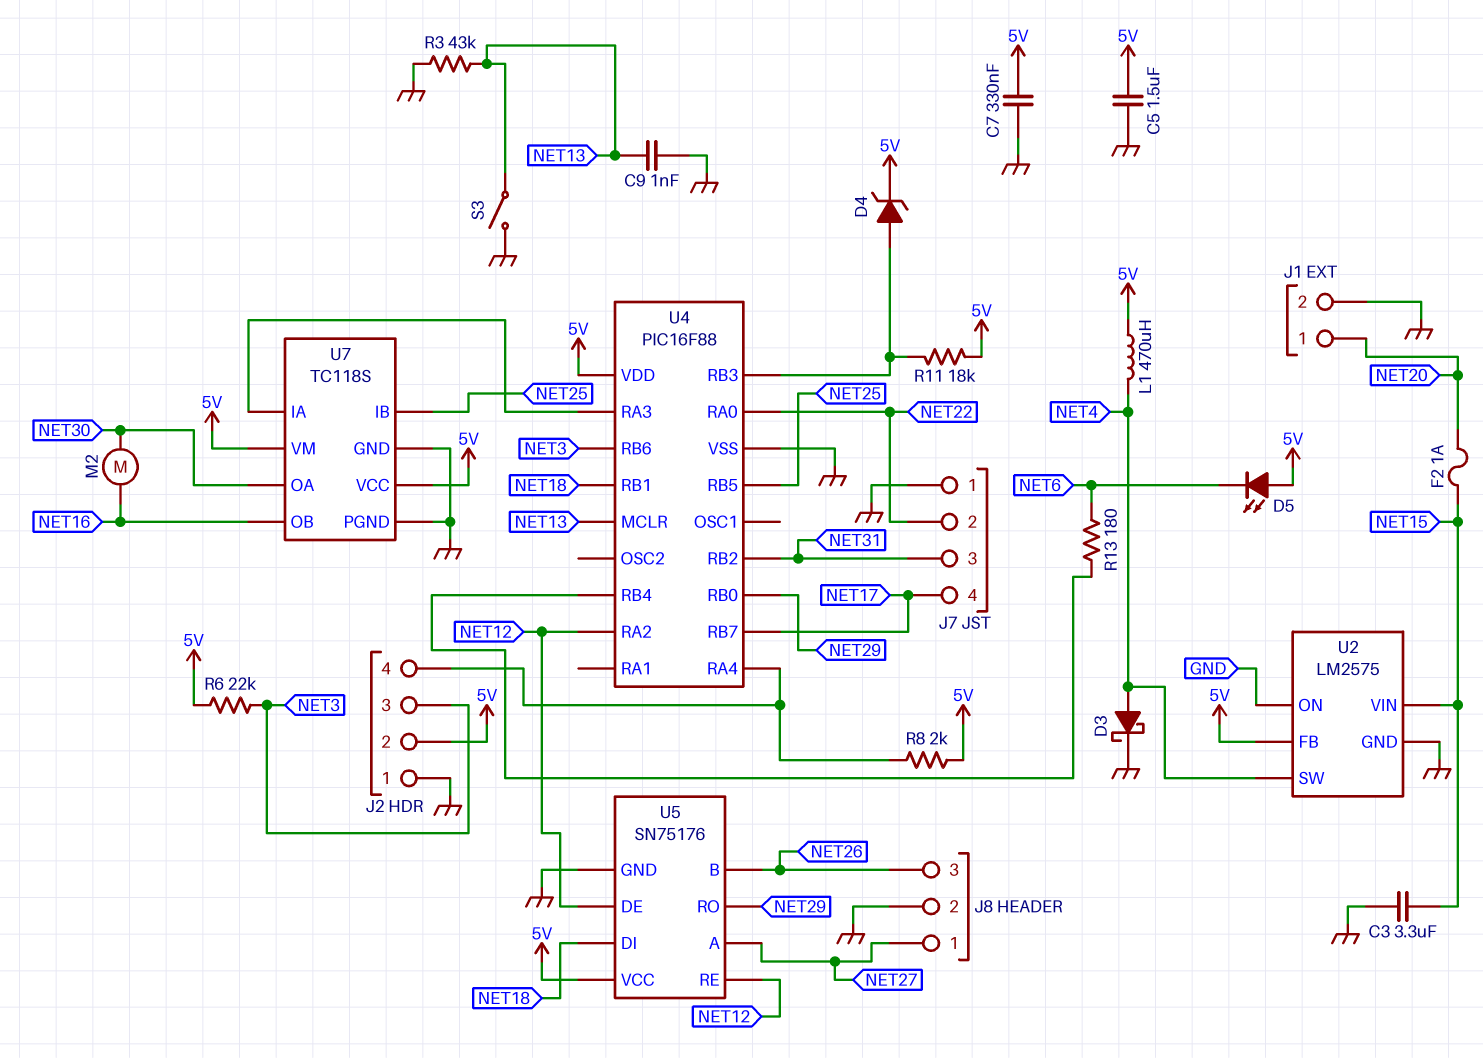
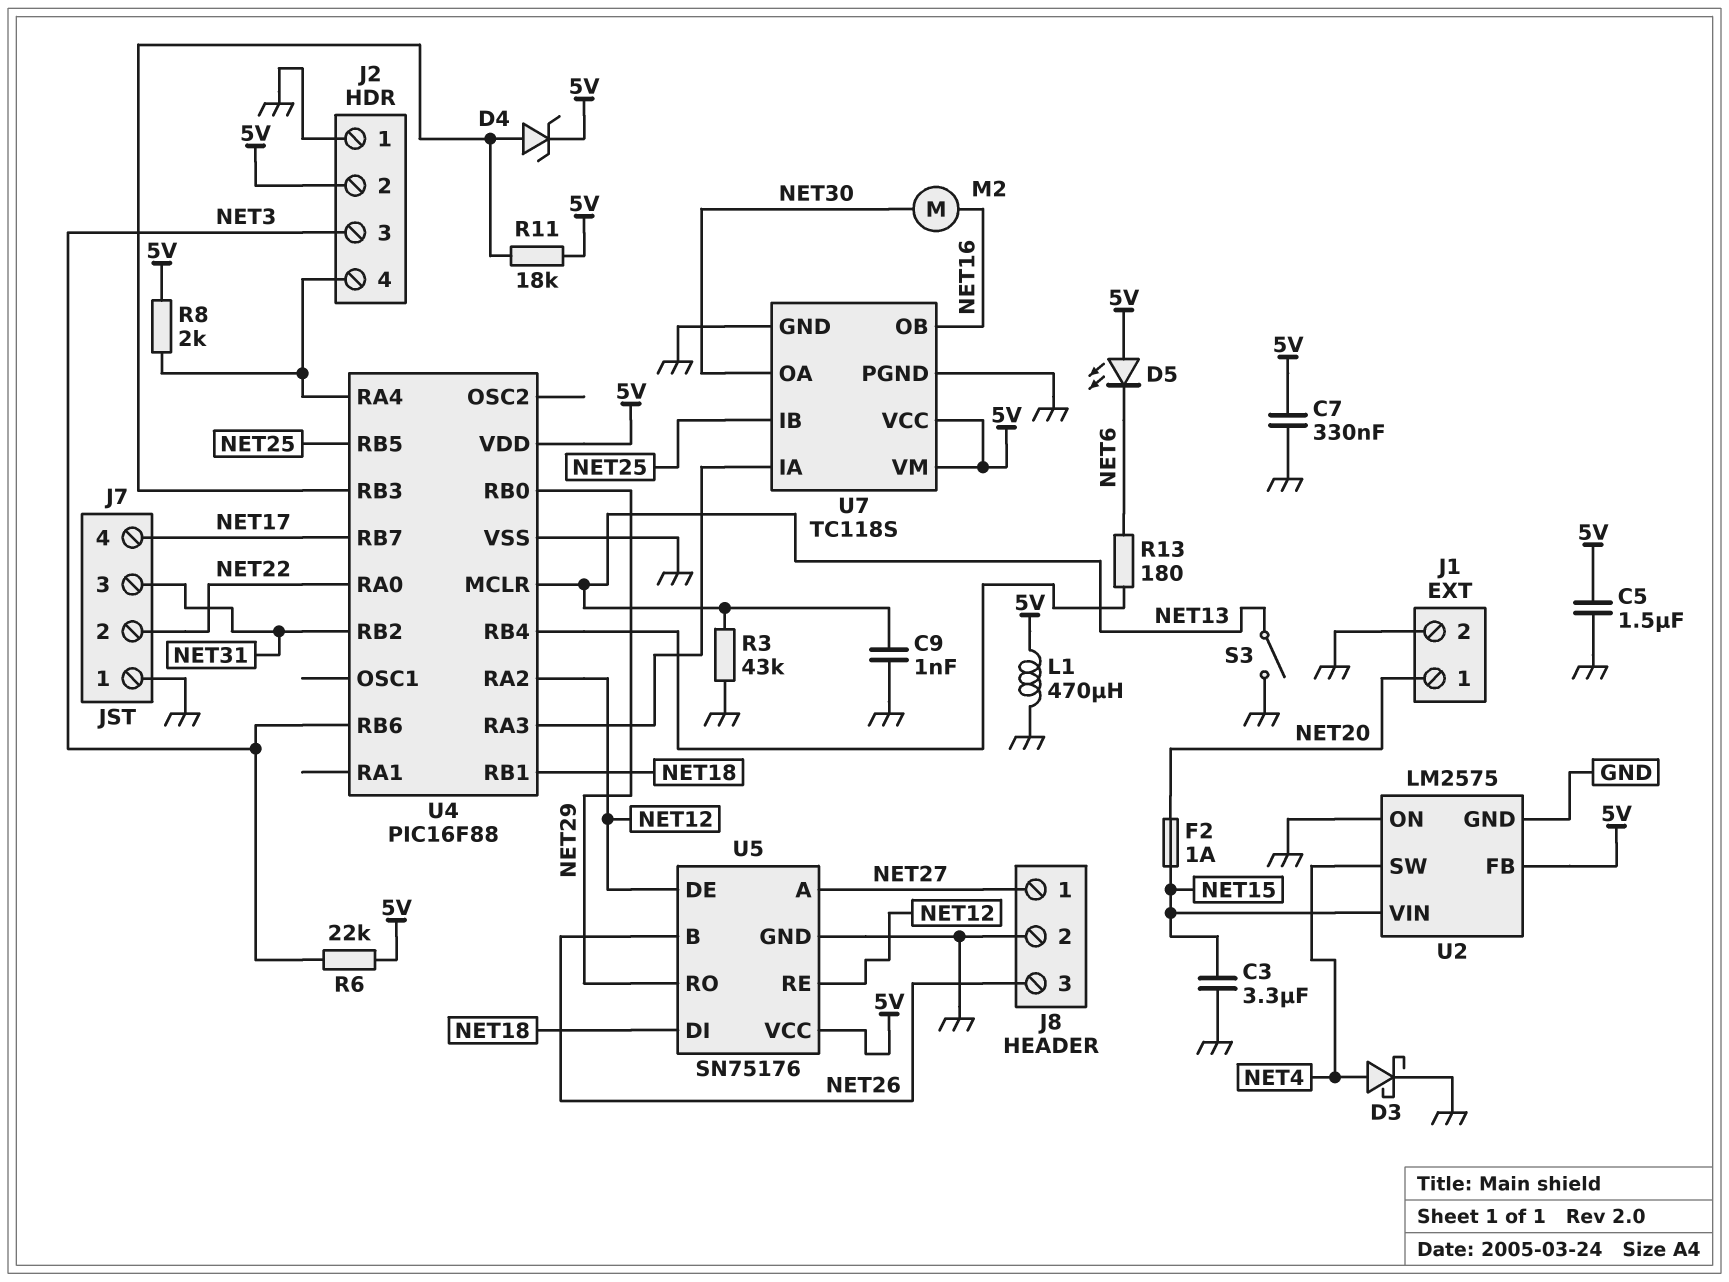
L1: 470uH (5V, NET4) -> 470uH (5V, GND)

